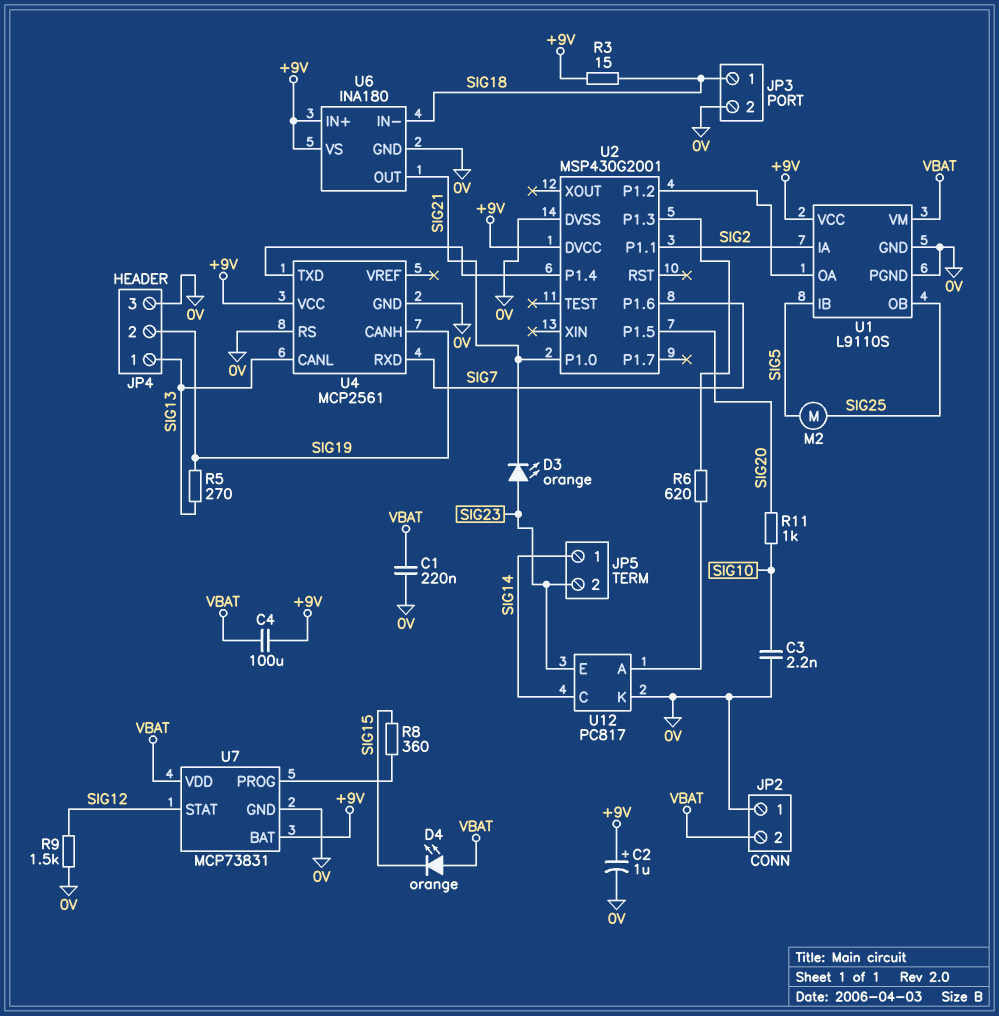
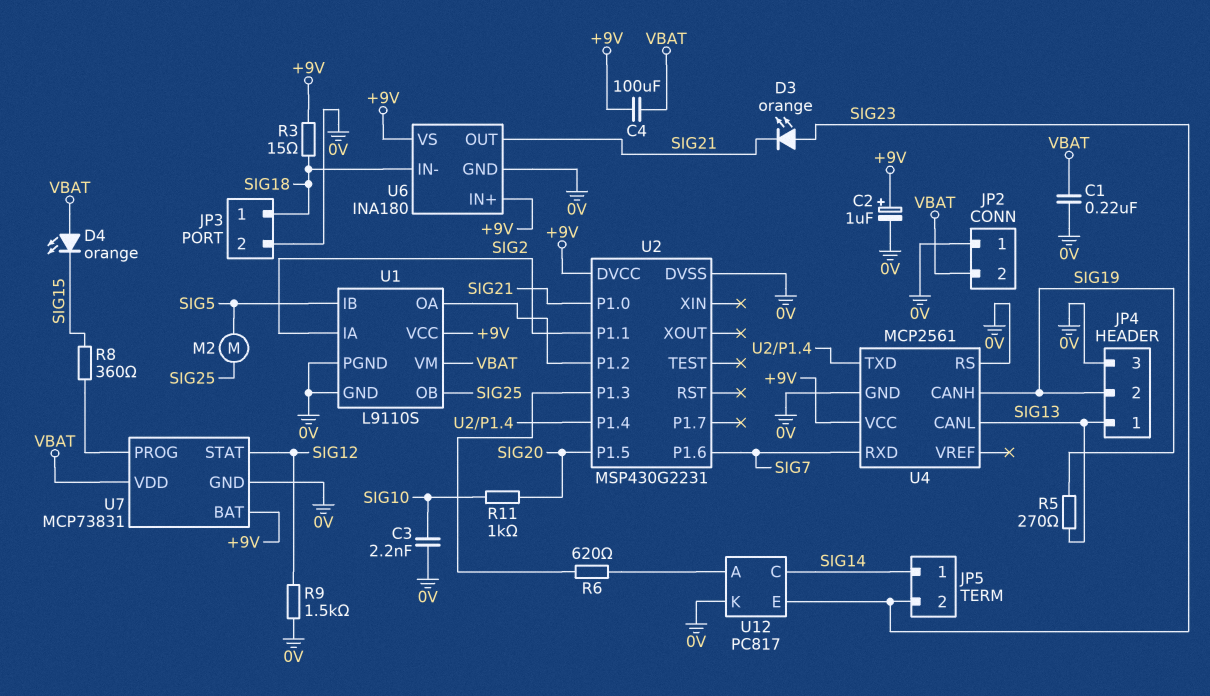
U2: MSP430G2001 -> MSP430G2231

